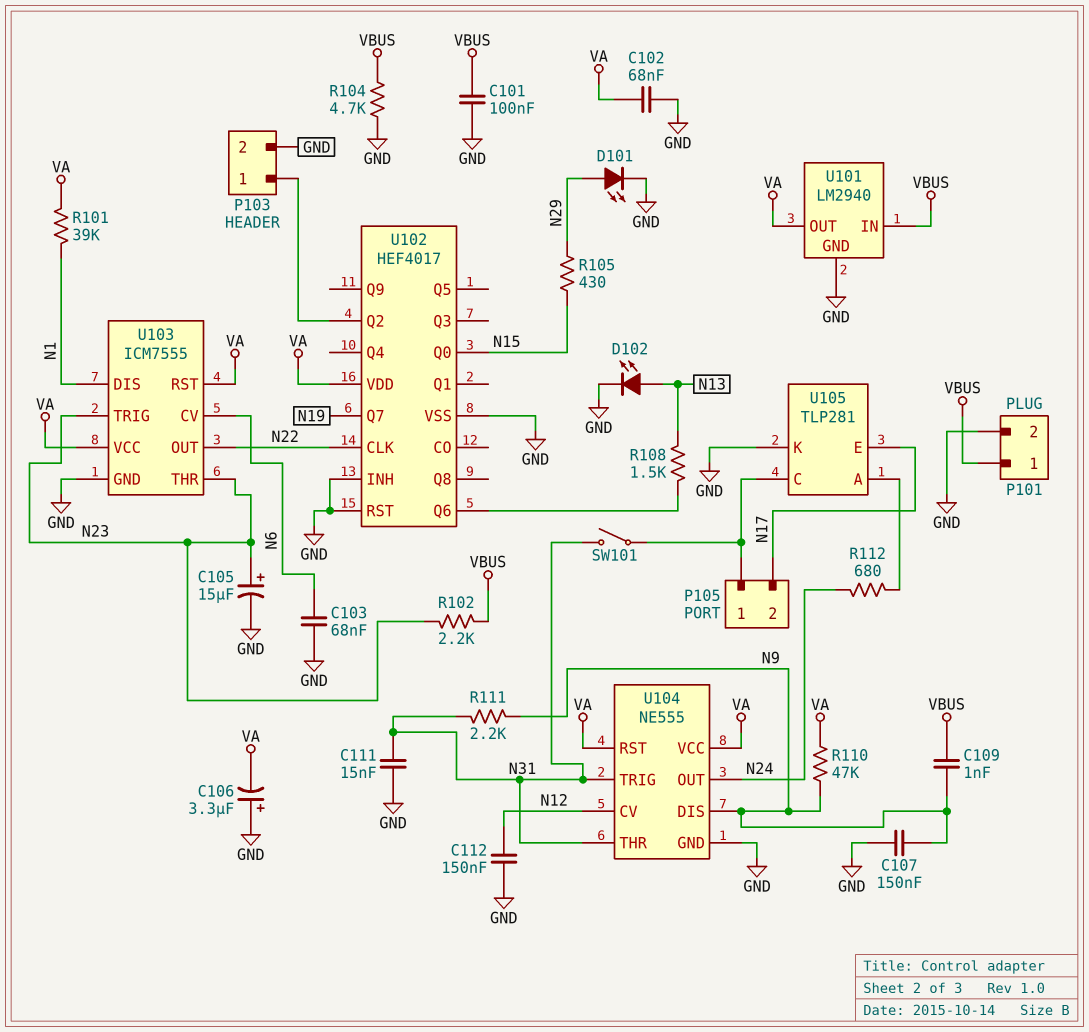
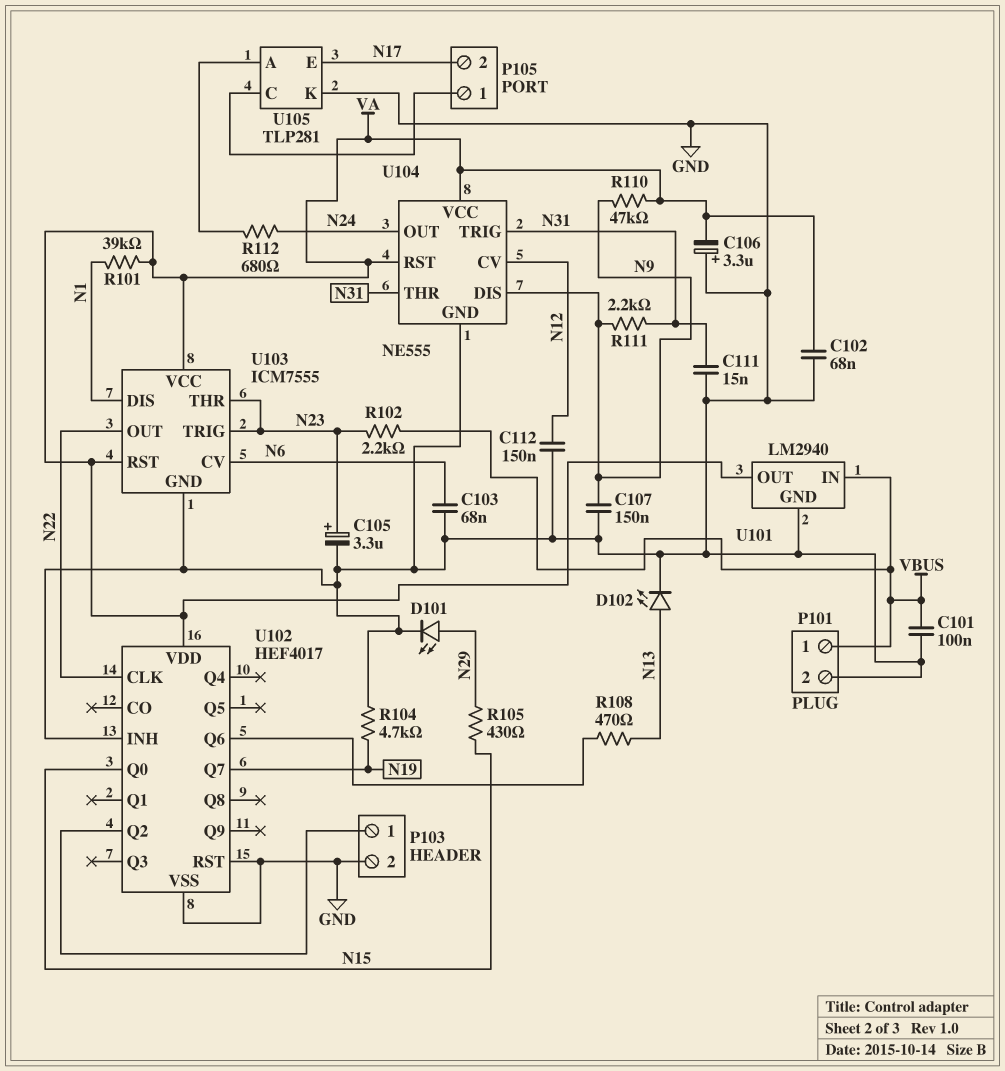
C105: 15uF (plus N23, minus GND) -> 3.3uF (plus N23, minus GND)
C109: 1nF (N9, VBUS) -> none
R104: 4.7k (GND, VBUS) -> 4.7k (GND, N19)
R108: 1.5k (N13, U102/Q6) -> 470 (N13, U102/Q6)
SW101: switch (N31, P105/1) -> none

